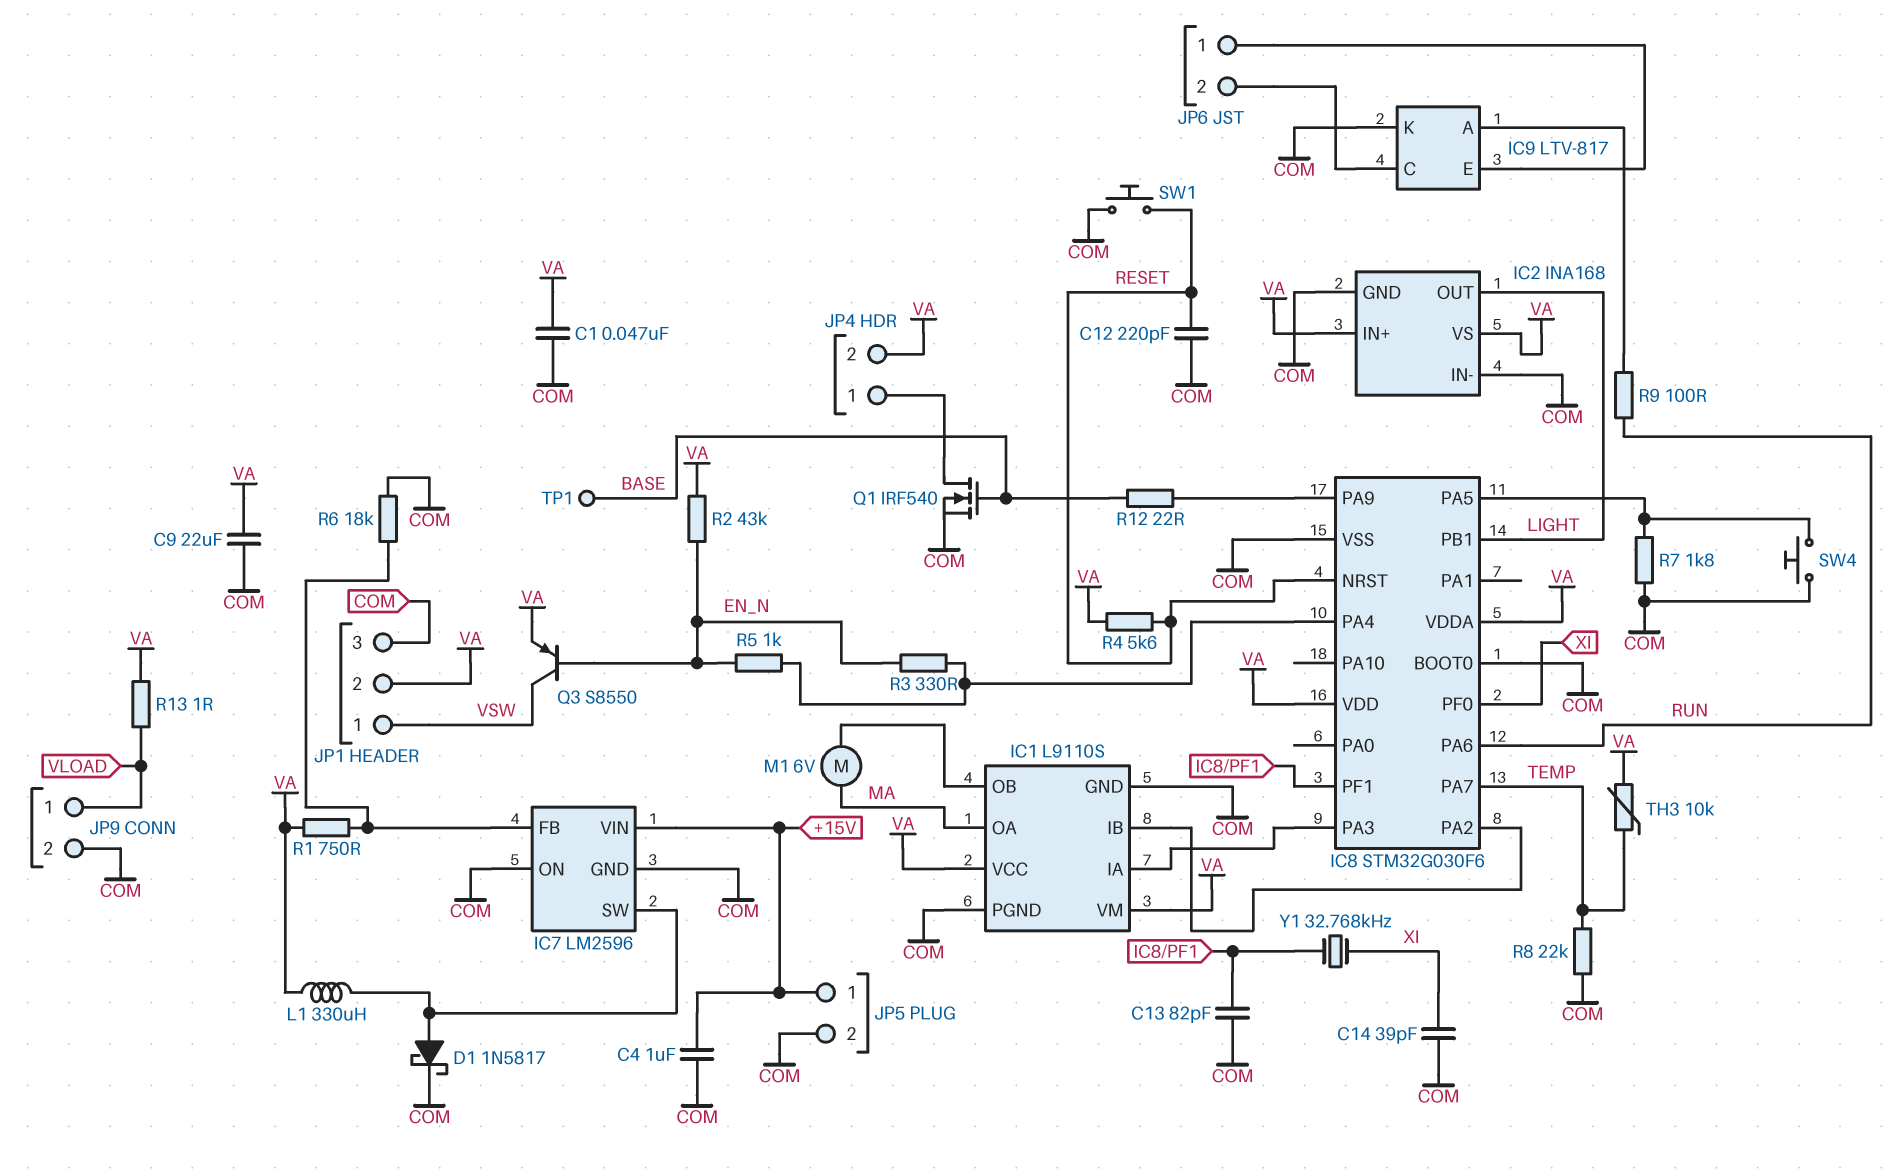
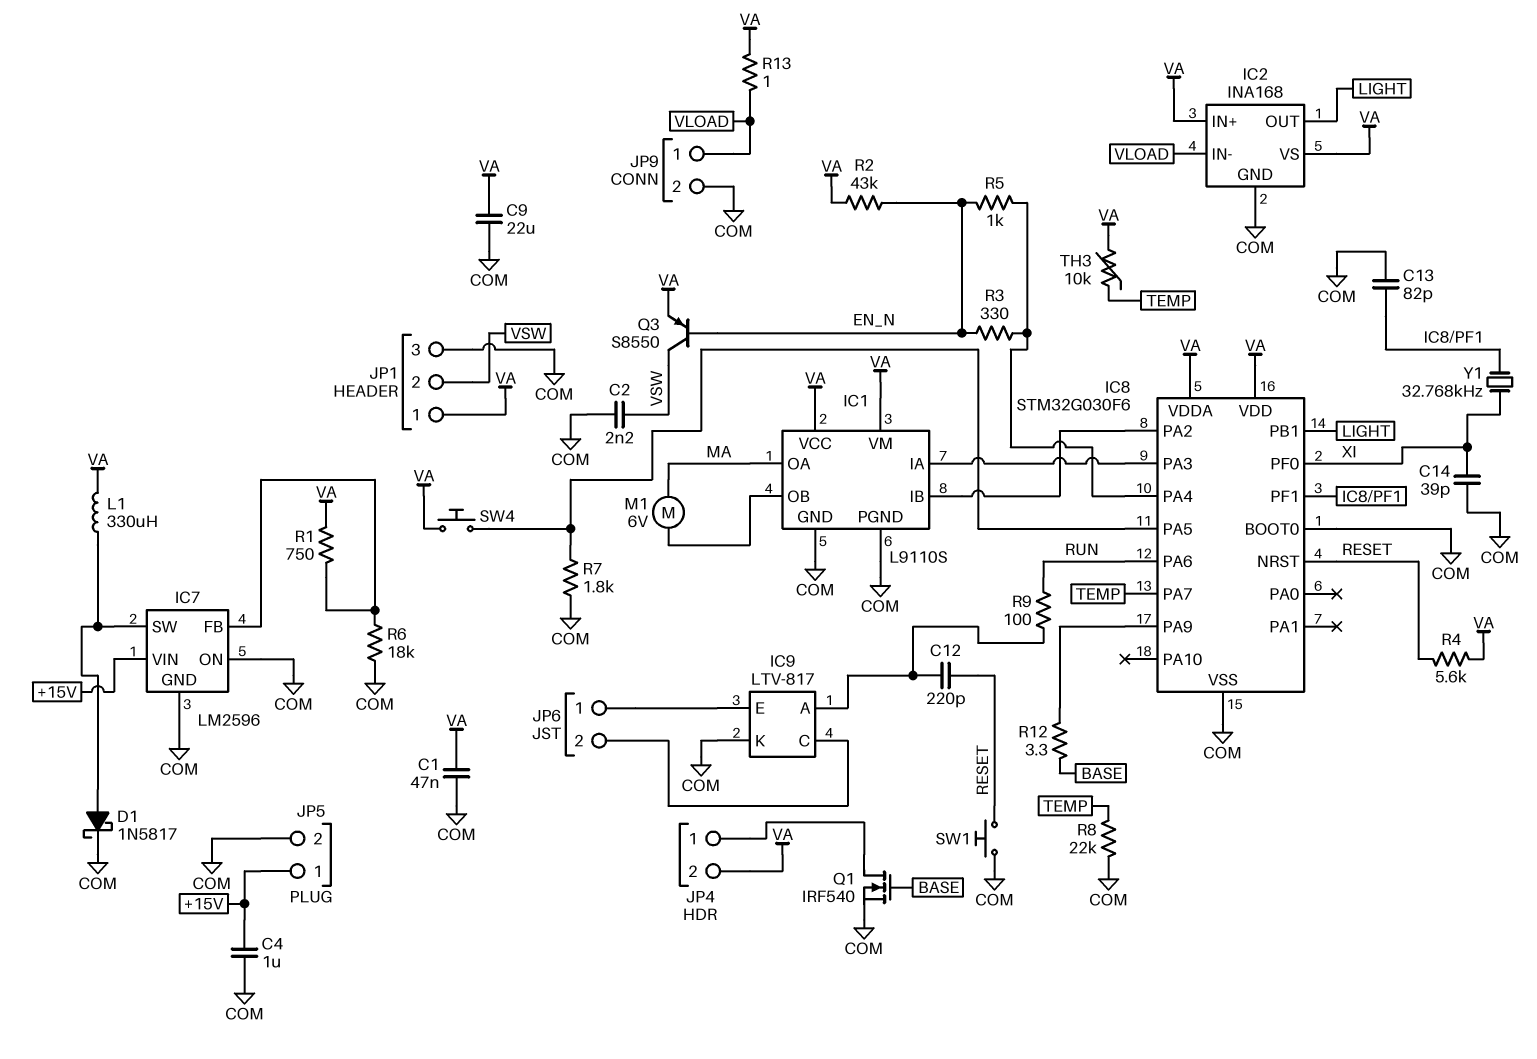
C2: none -> 2.2nF (COM, VSW)
C12: 220pF (COM, RESET) -> 220pF (IC9/A, RESET)
IC2 pin IN-: COM -> VLOAD
JP1 pin 1: VSW -> VA
JP1 pin 2: VA -> VSW
R12: 22 (BASE, IC8/PA9) -> 3.3 (BASE, IC8/PA9)
SW4: button (COM, IC8/PA5) -> button (IC8/PA5, VA)
TP1: test point (BASE) -> none

